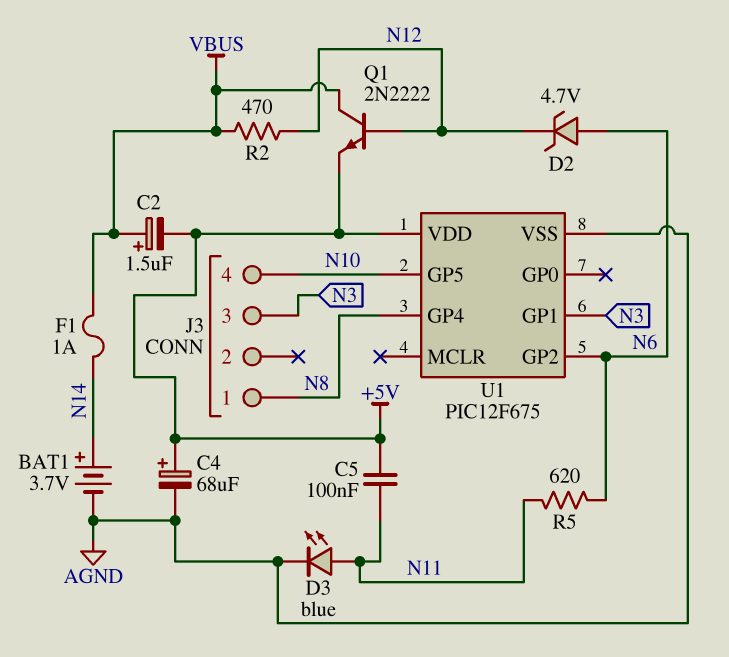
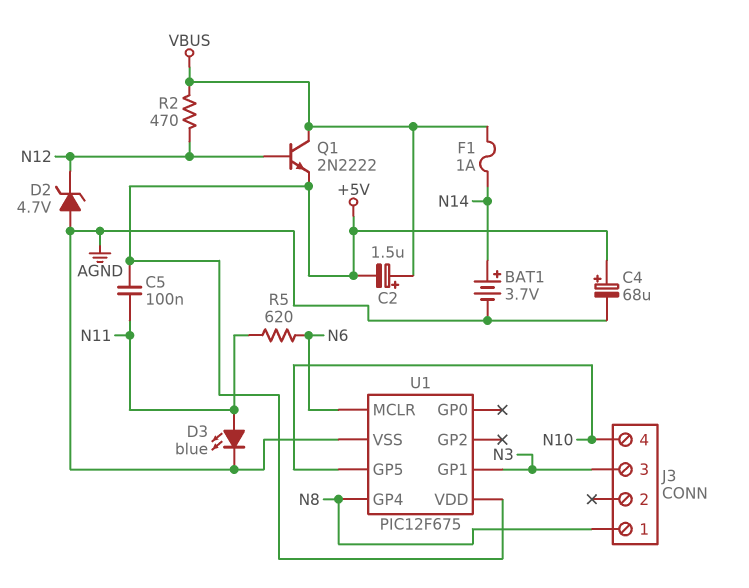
D2: zener 4.7V (A N6, K N12) -> zener 4.7V (A AGND, K N12)
U1 pin GP2: N6 -> none
U1 pin MCLR: none -> N6

